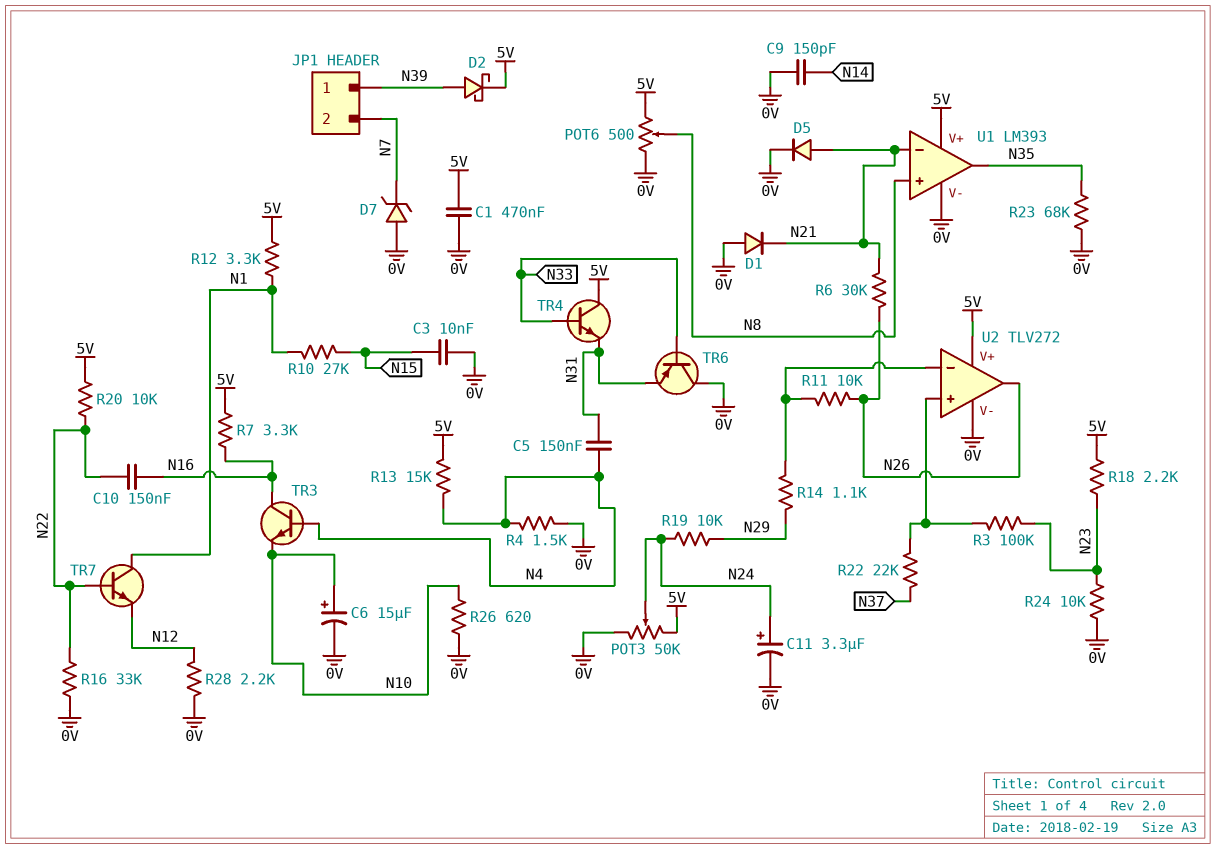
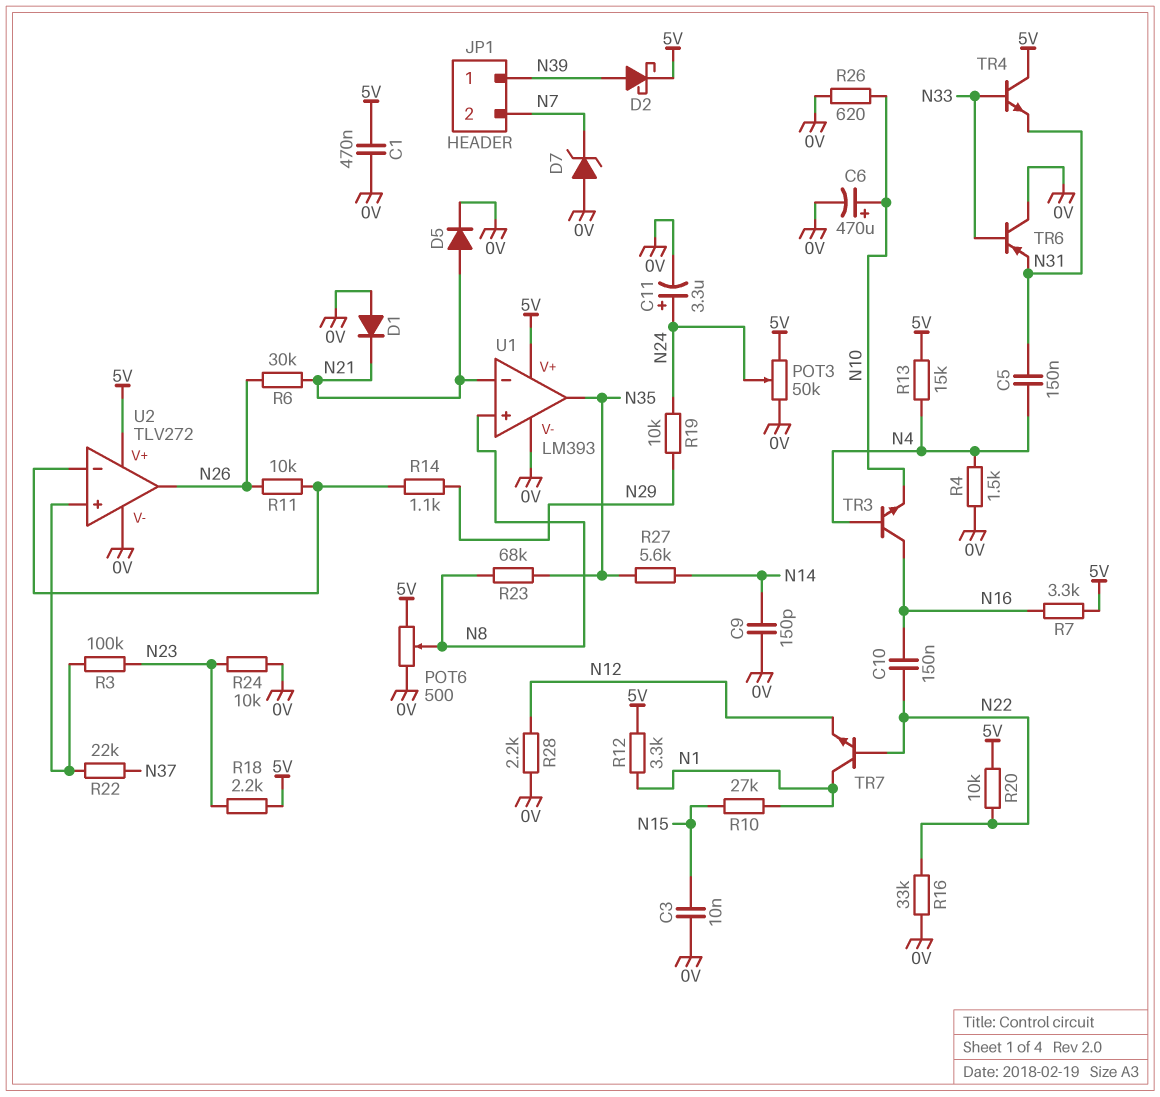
C6: 15uF (plus N10, minus 0V) -> 470uF (plus N10, minus 0V)
R23: 68k (0V, N35) -> 68k (N8, N35)
R27: none -> 5.6k (N14, N35)

